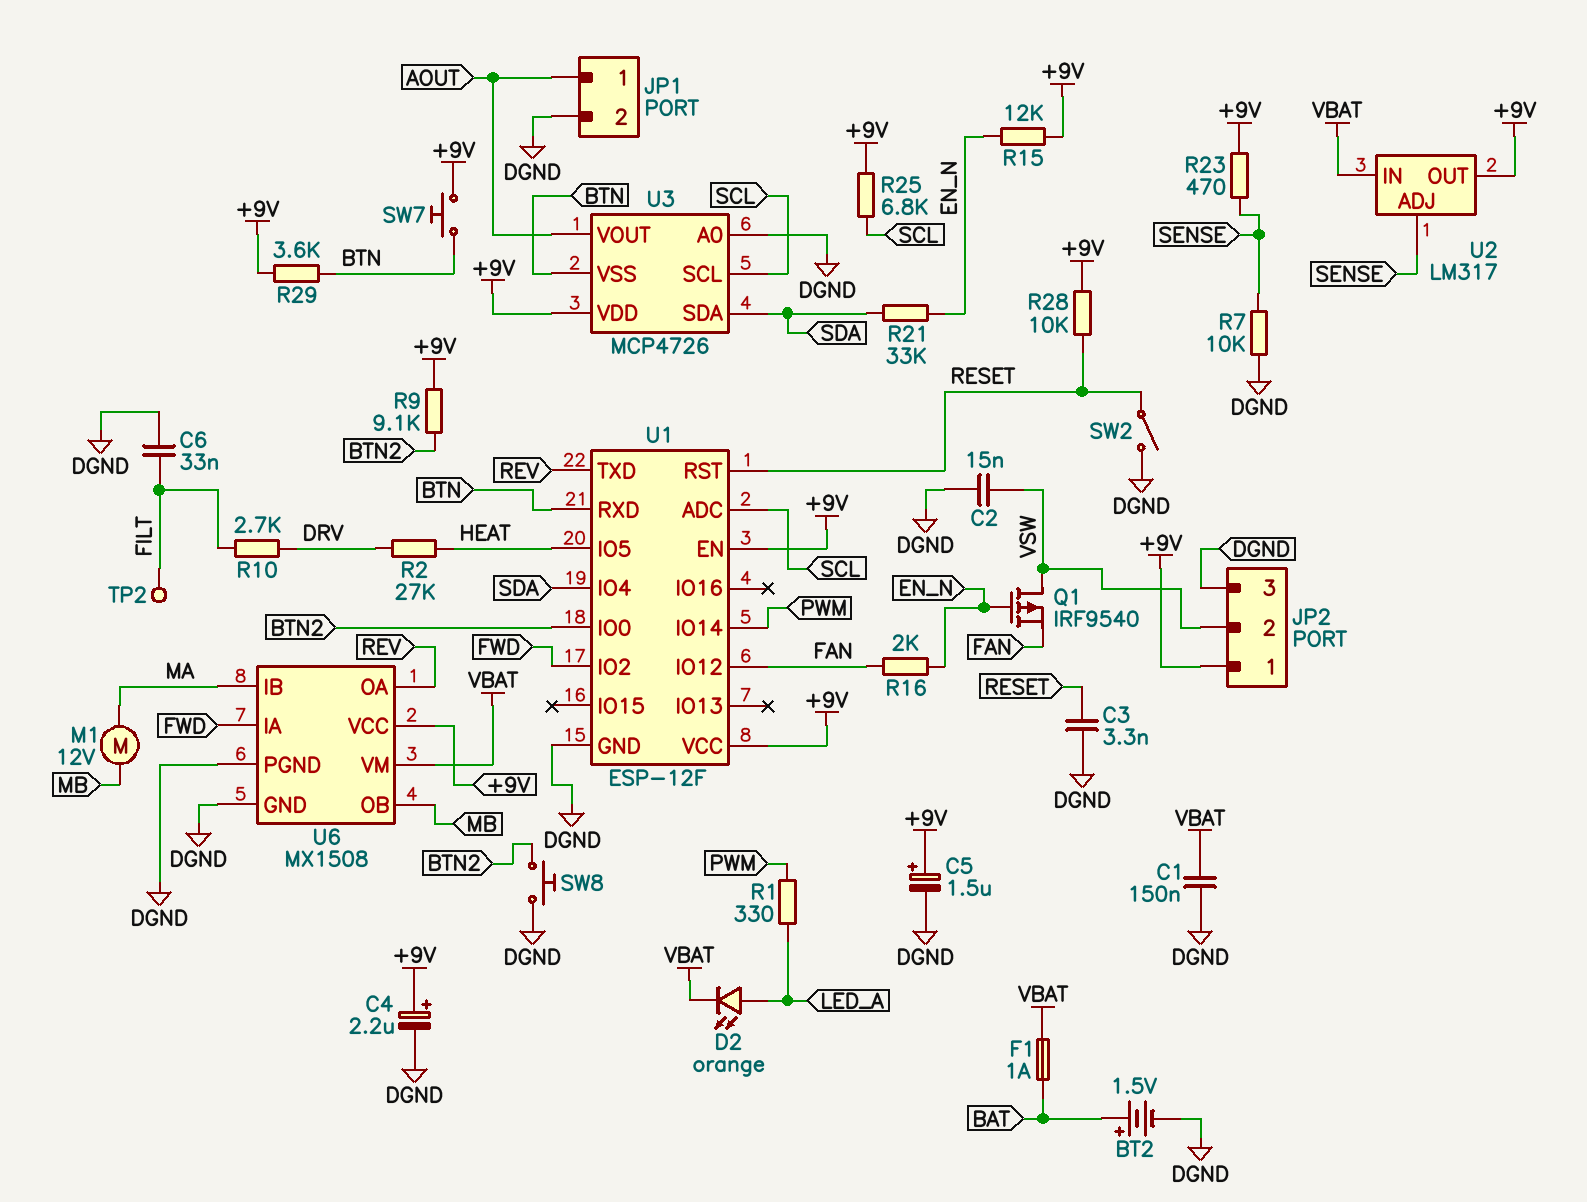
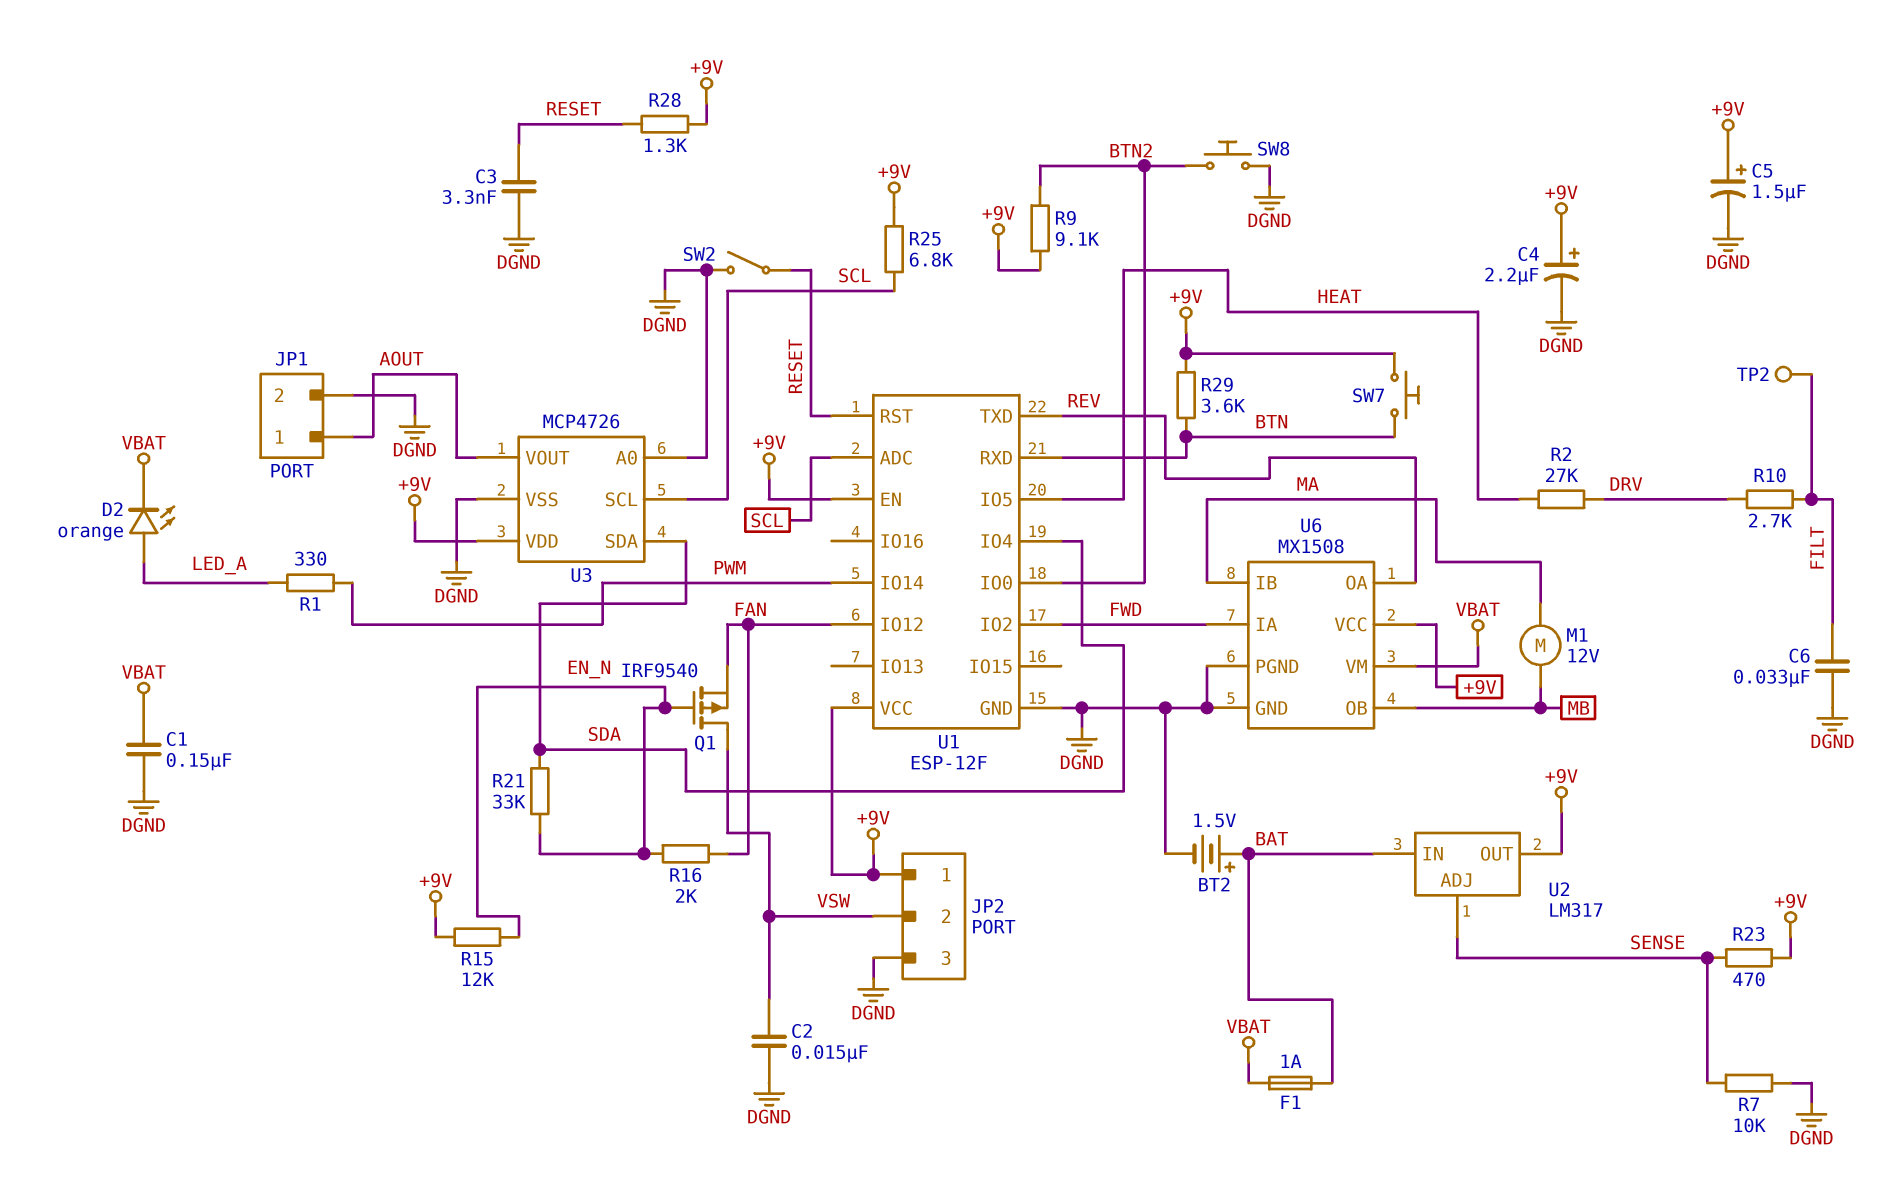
R28: 10k (+9V, RESET) -> 1.3k (+9V, RESET)
U2 pin IN: VBAT -> BAT
U3 pin VSS: BTN -> DGND

